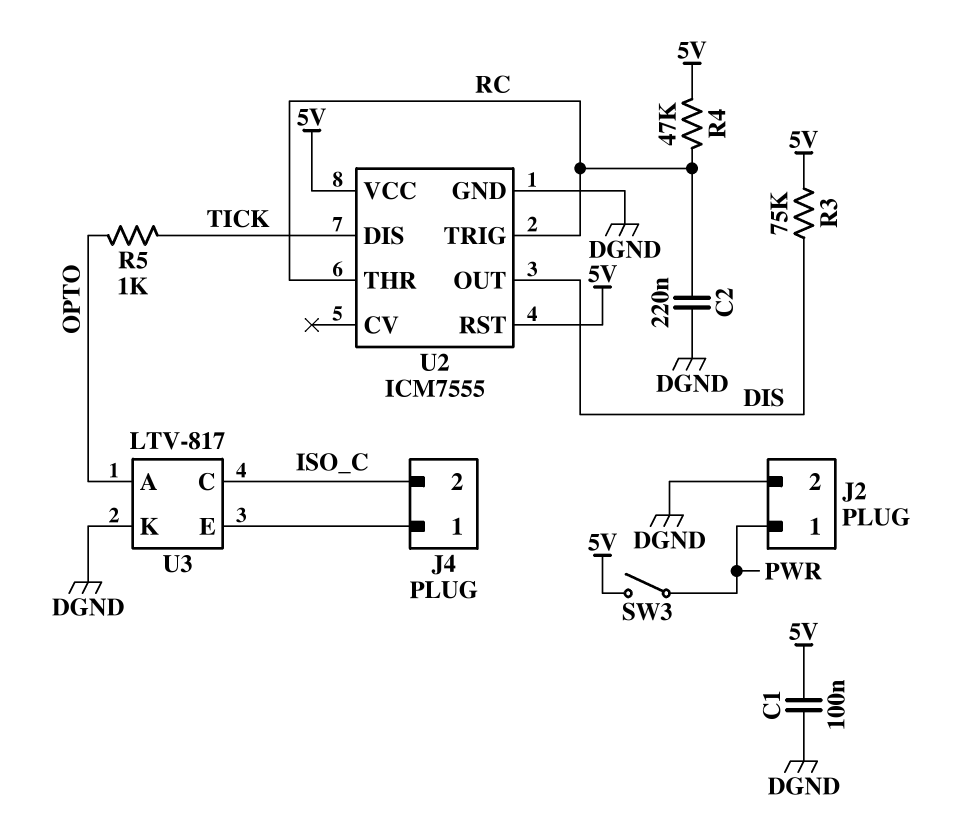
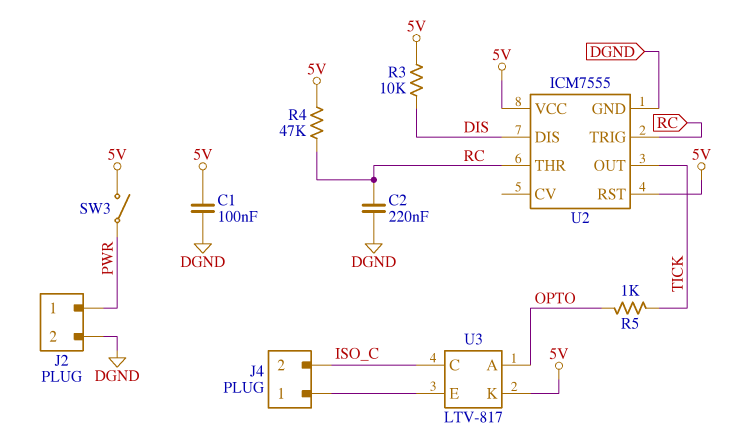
R3: 75k (5V, DIS) -> 10k (5V, DIS)
U2 pin DIS: TICK -> DIS
U2 pin OUT: DIS -> TICK
U3 pin K: DGND -> 5V

